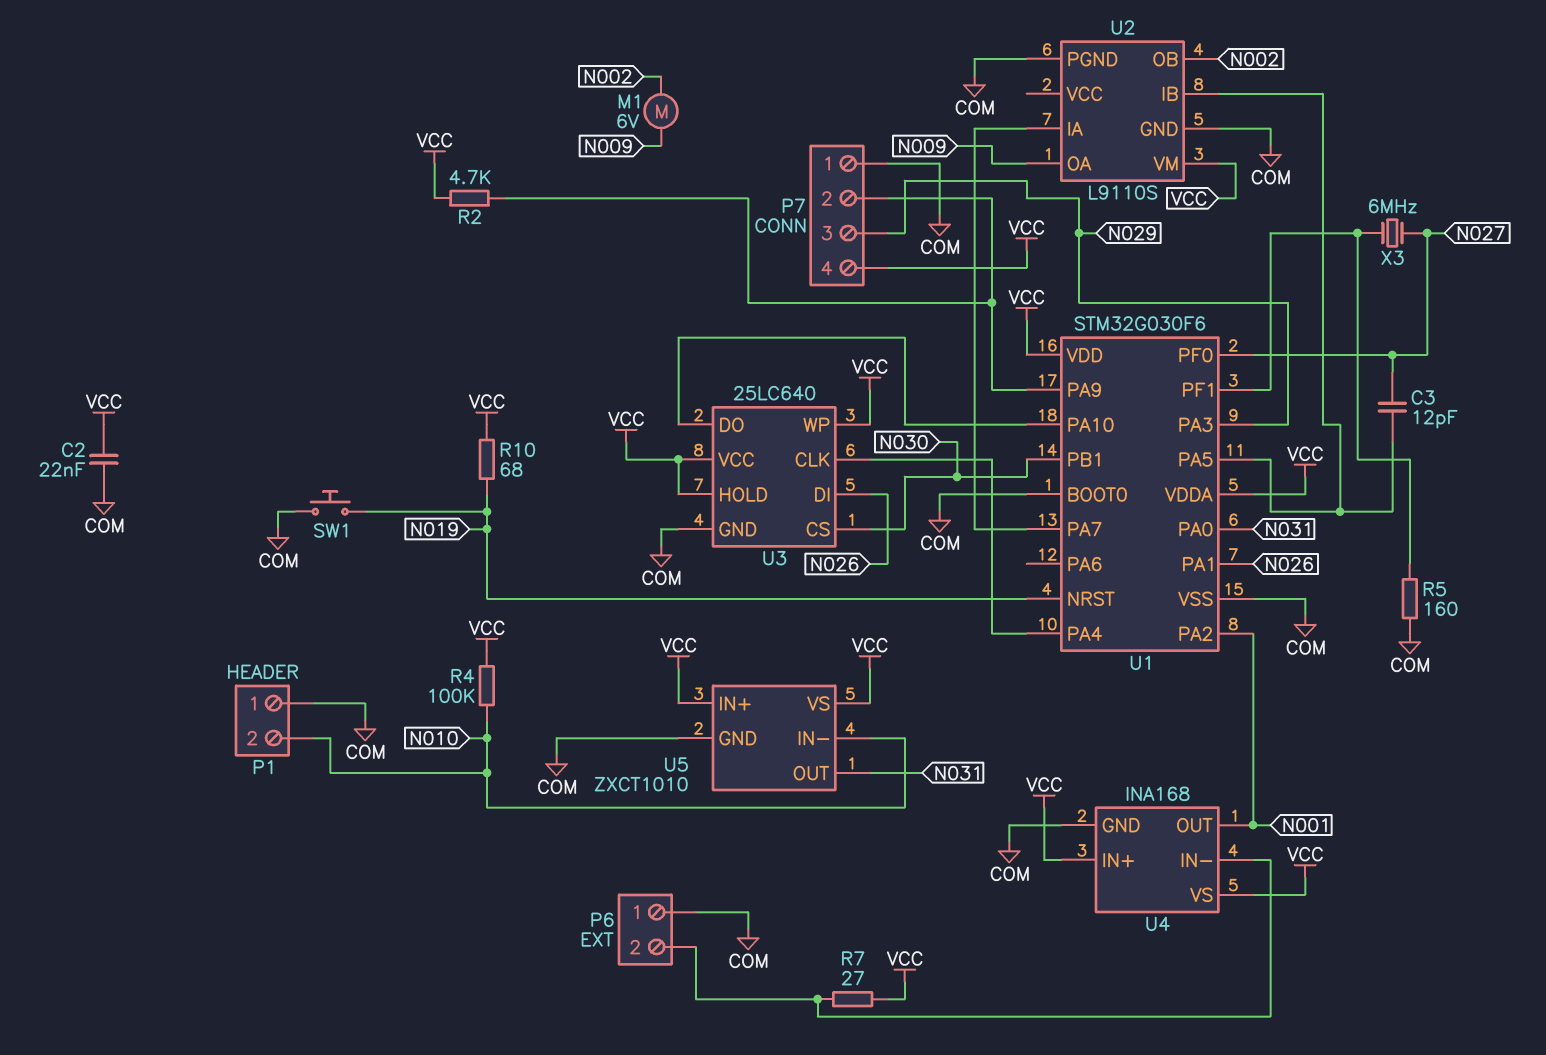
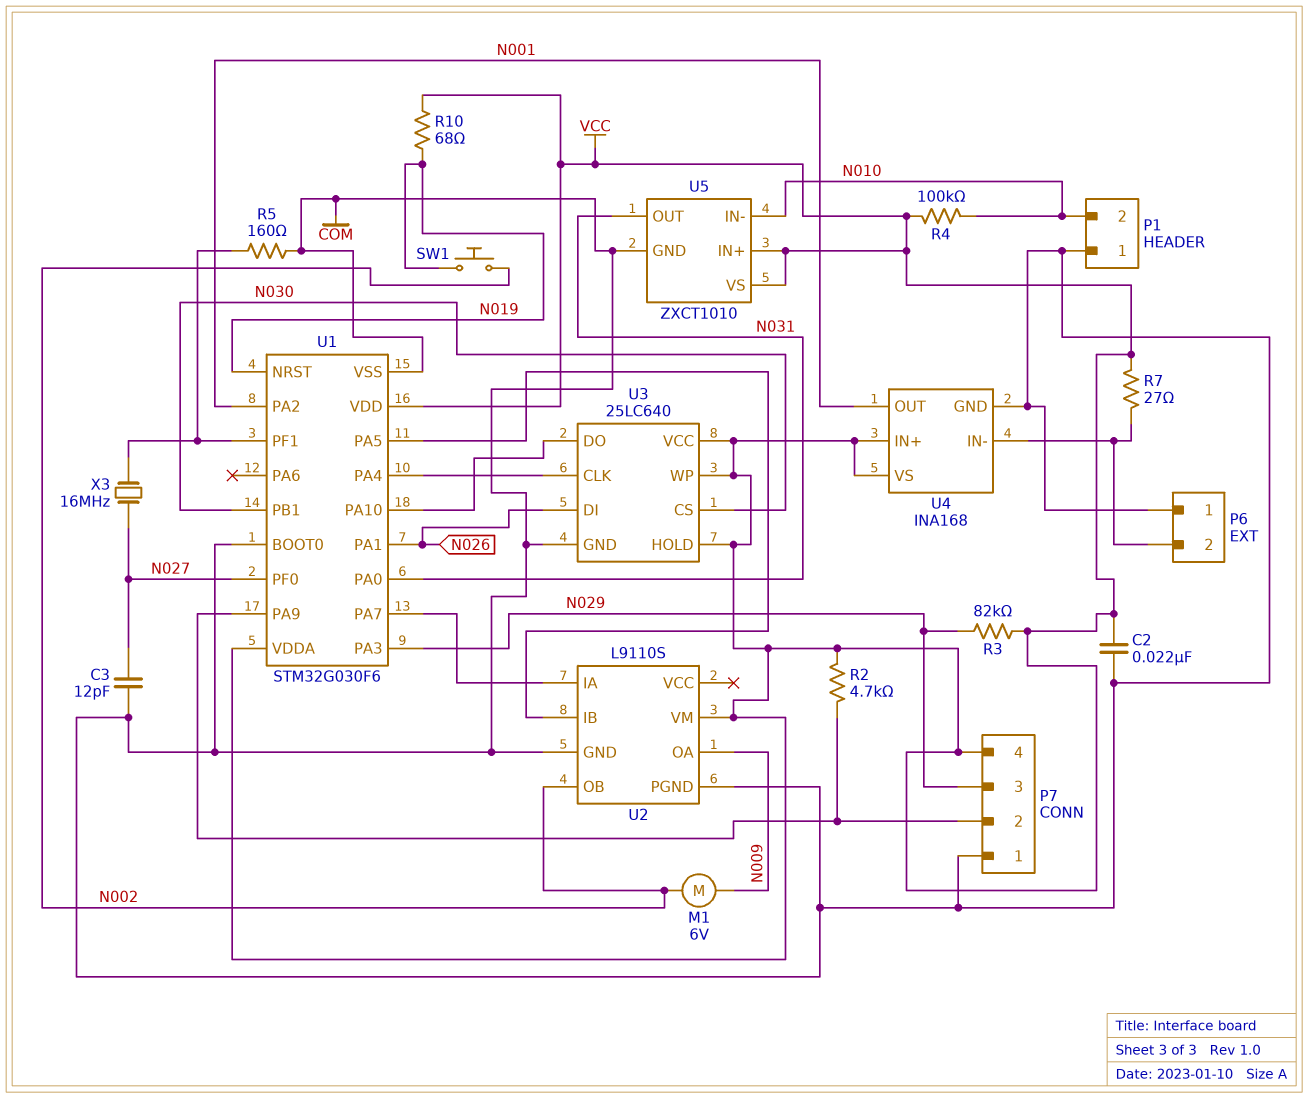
C3: 12pF (N027, U1/PA5) -> 12pF (COM, N027)
R3: none -> 82k (N029, VCC)
SW1: button (COM, N019) -> button (N002, N019)
X3: 6MHz (N027, U1/PF1) -> 16MHz (N027, U1/PF1)

